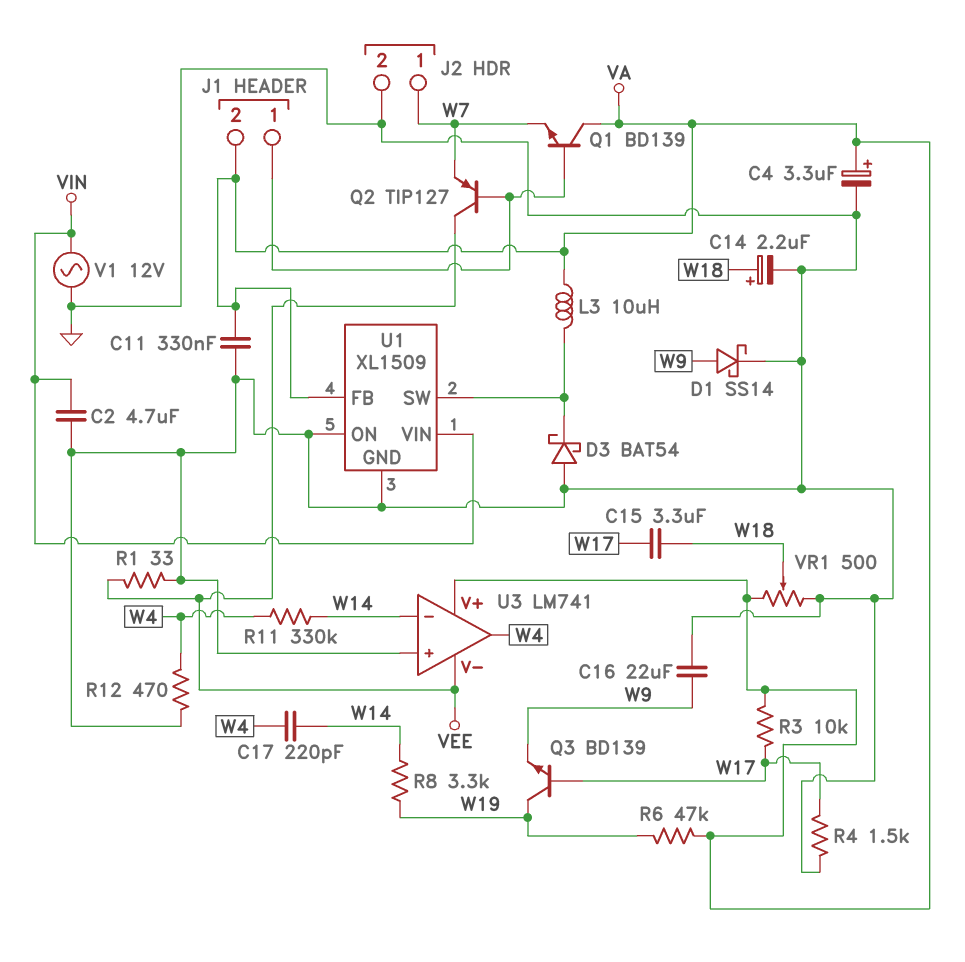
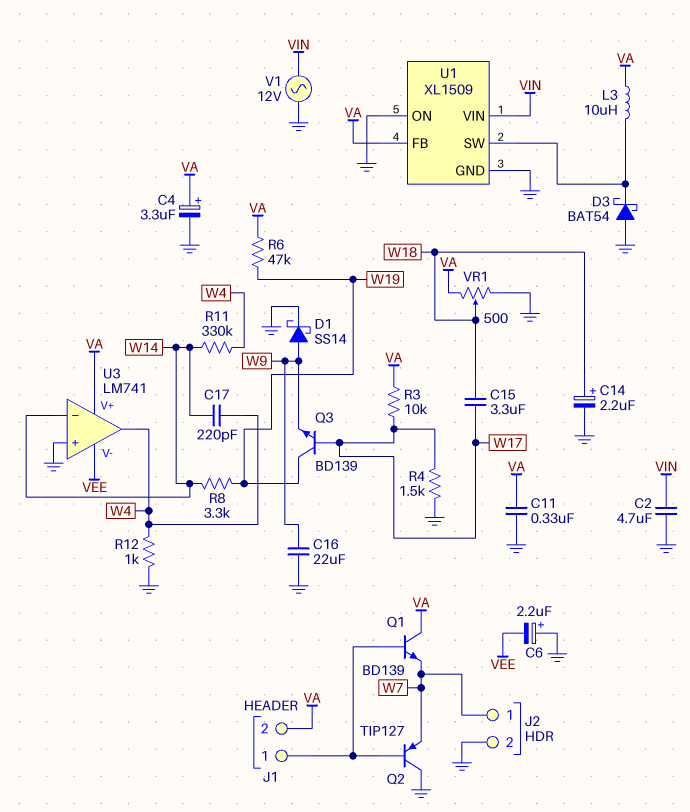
C6: none -> 2.2uF (plus GND, minus VEE)
Q2: PNP TIP127 (B J1/1, C VEE, E W7) -> PNP TIP127 (B J1/1, C GND, E W7)
R1: 33 (GND, VEE) -> none
R12: 470 (GND, W4) -> 1k (GND, W4)

